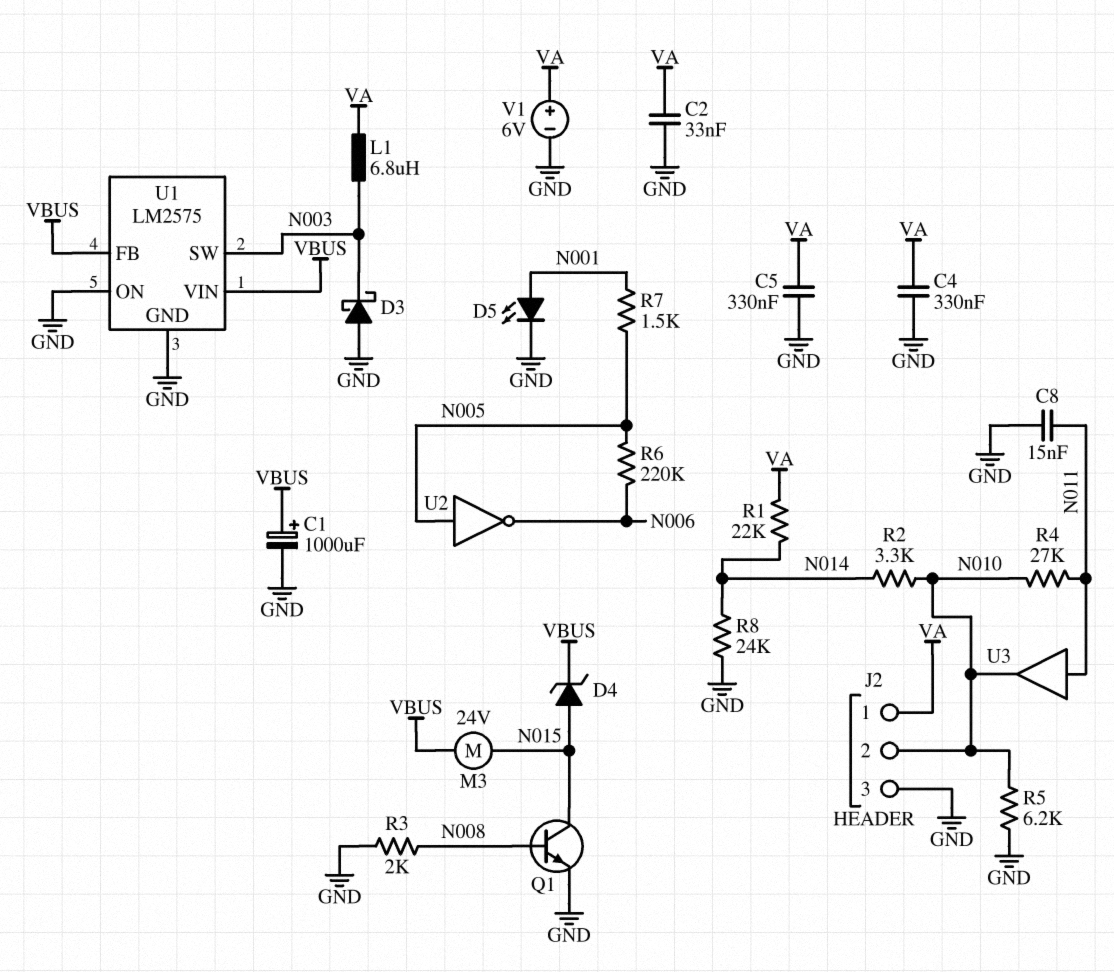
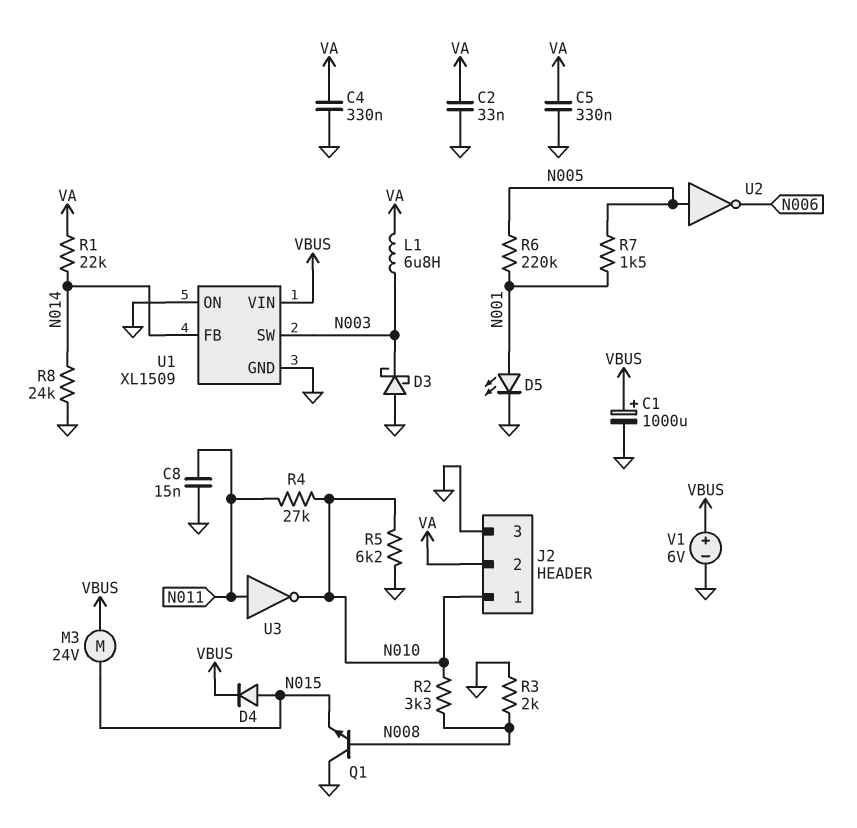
D4: zener (A N015, K VBUS) -> diode (A N015, K VBUS)
J2 pin 1: VA -> N010
J2 pin 2: N010 -> VA
Q1: NPN (B N008, C N015, E GND) -> NPN (B N008, C GND, E N015)
R2: 3.3k (N010, N014) -> 3.3k (N008, N010)
R6: 220k (N005, N006) -> 220k (N001, N005)
U1: LM2575 -> XL1509
U1 pin FB: VBUS -> N014
U3: buffer (in N011, out N010) -> NOT (in N011, out N010)
V1: 6V (plus VA, minus GND) -> 6V (plus VBUS, minus GND)

